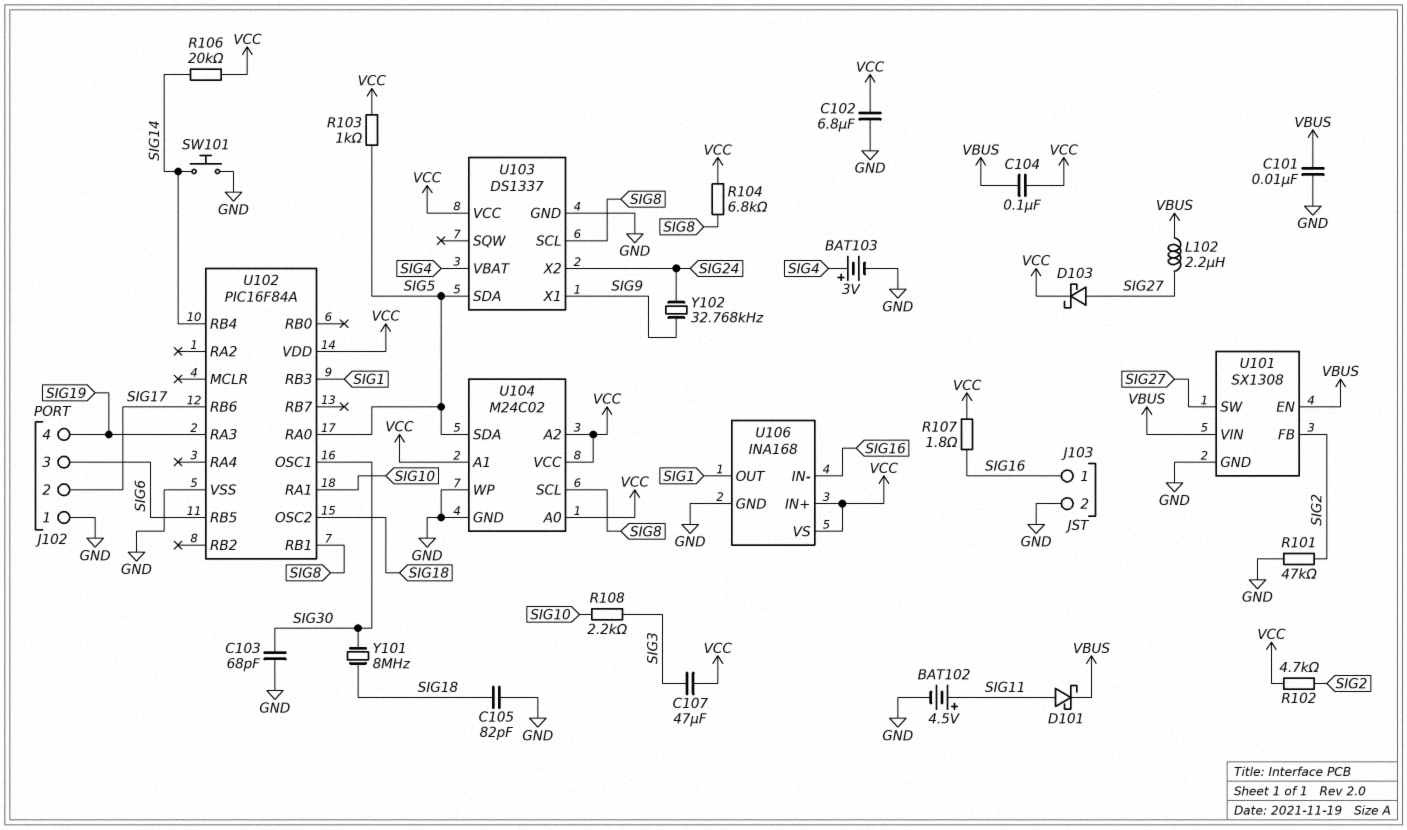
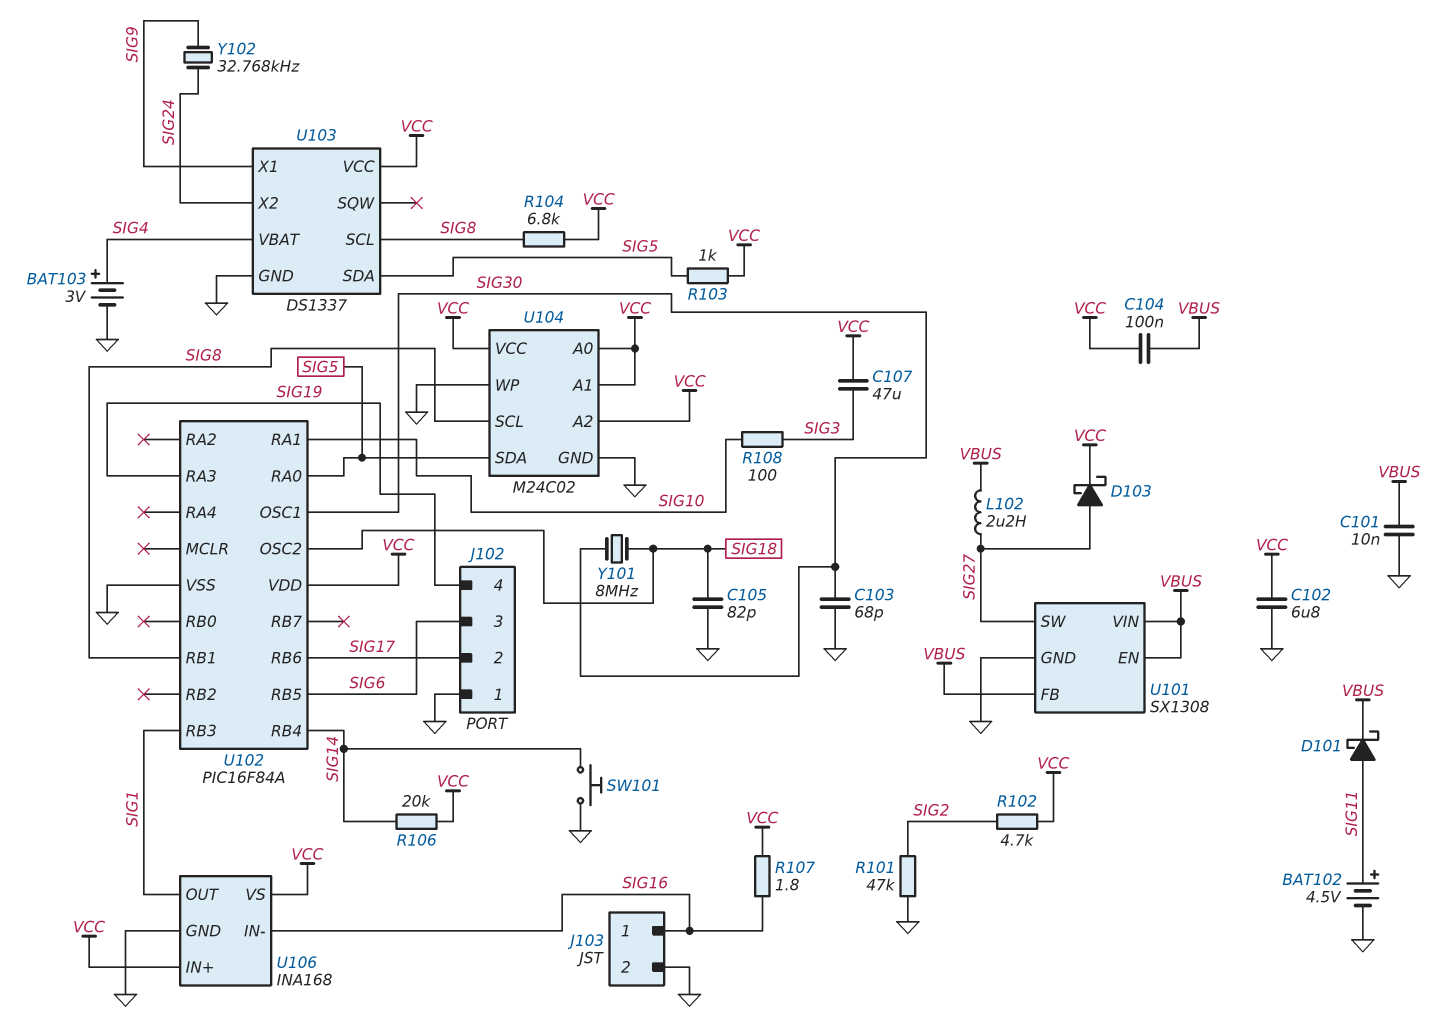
R108: 2.2k (SIG3, SIG10) -> 100 (SIG3, SIG10)
U101 pin FB: SIG2 -> VBUS

